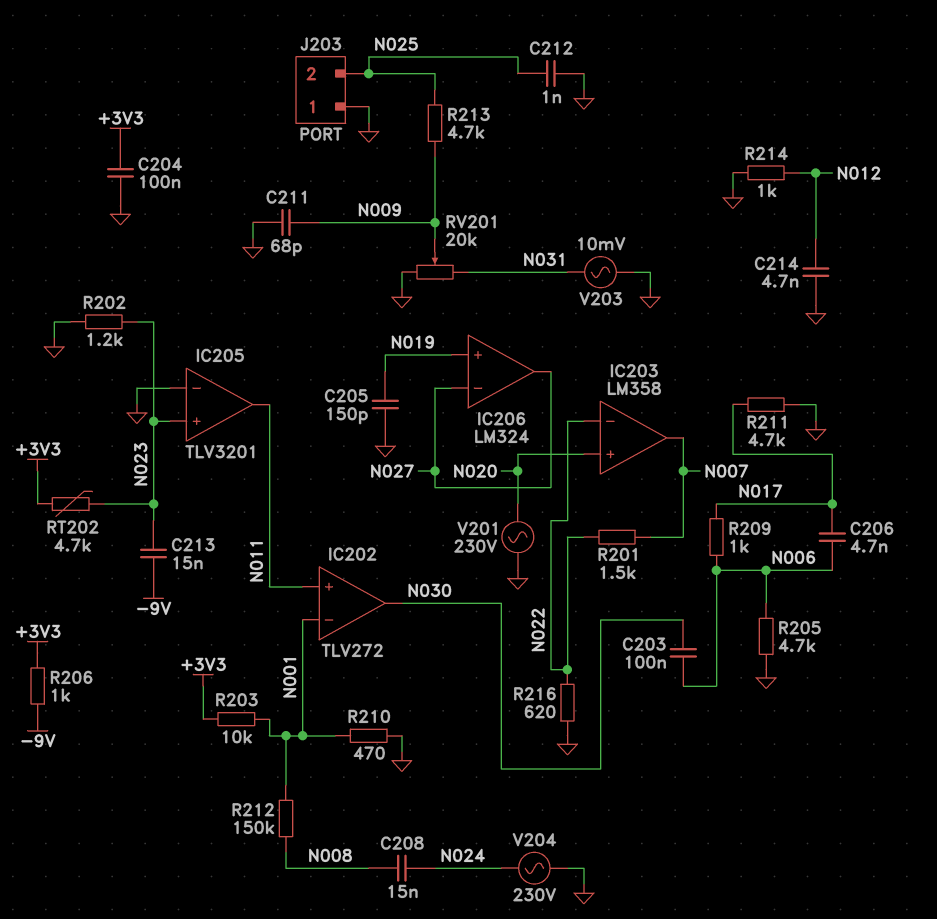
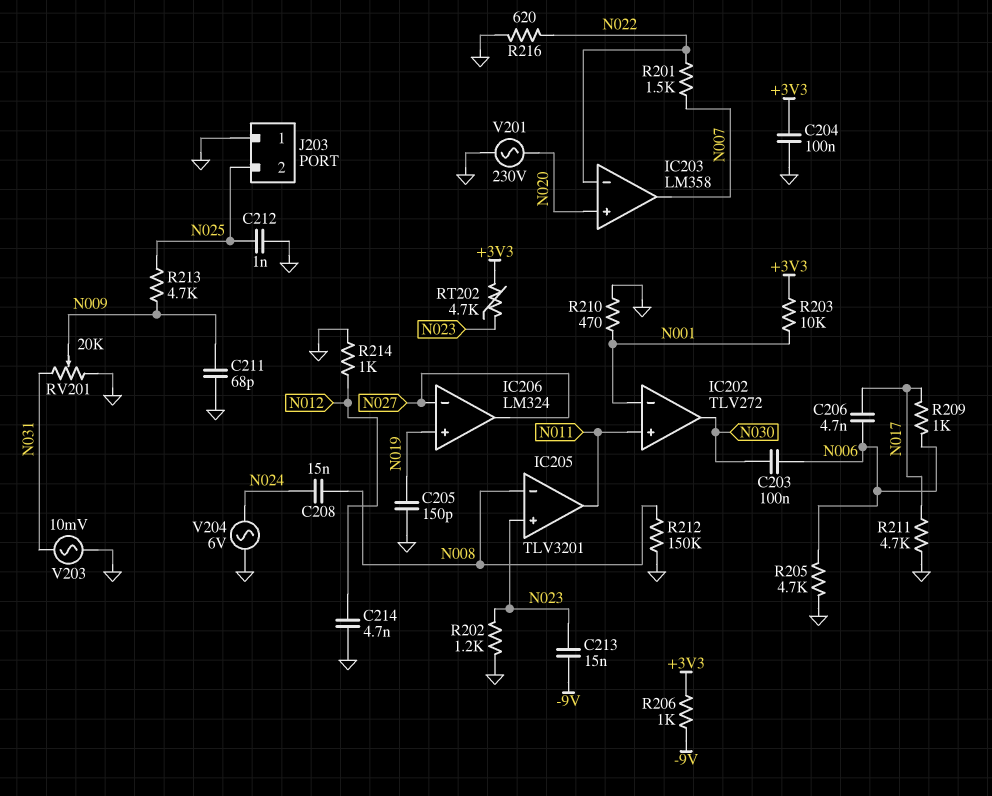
IC205 pin in-: GND -> N008
R212: 150k (N001, N008) -> 150k (GND, N008)
V204: AC 230V (GND, N024) -> AC 6V (GND, N024)

